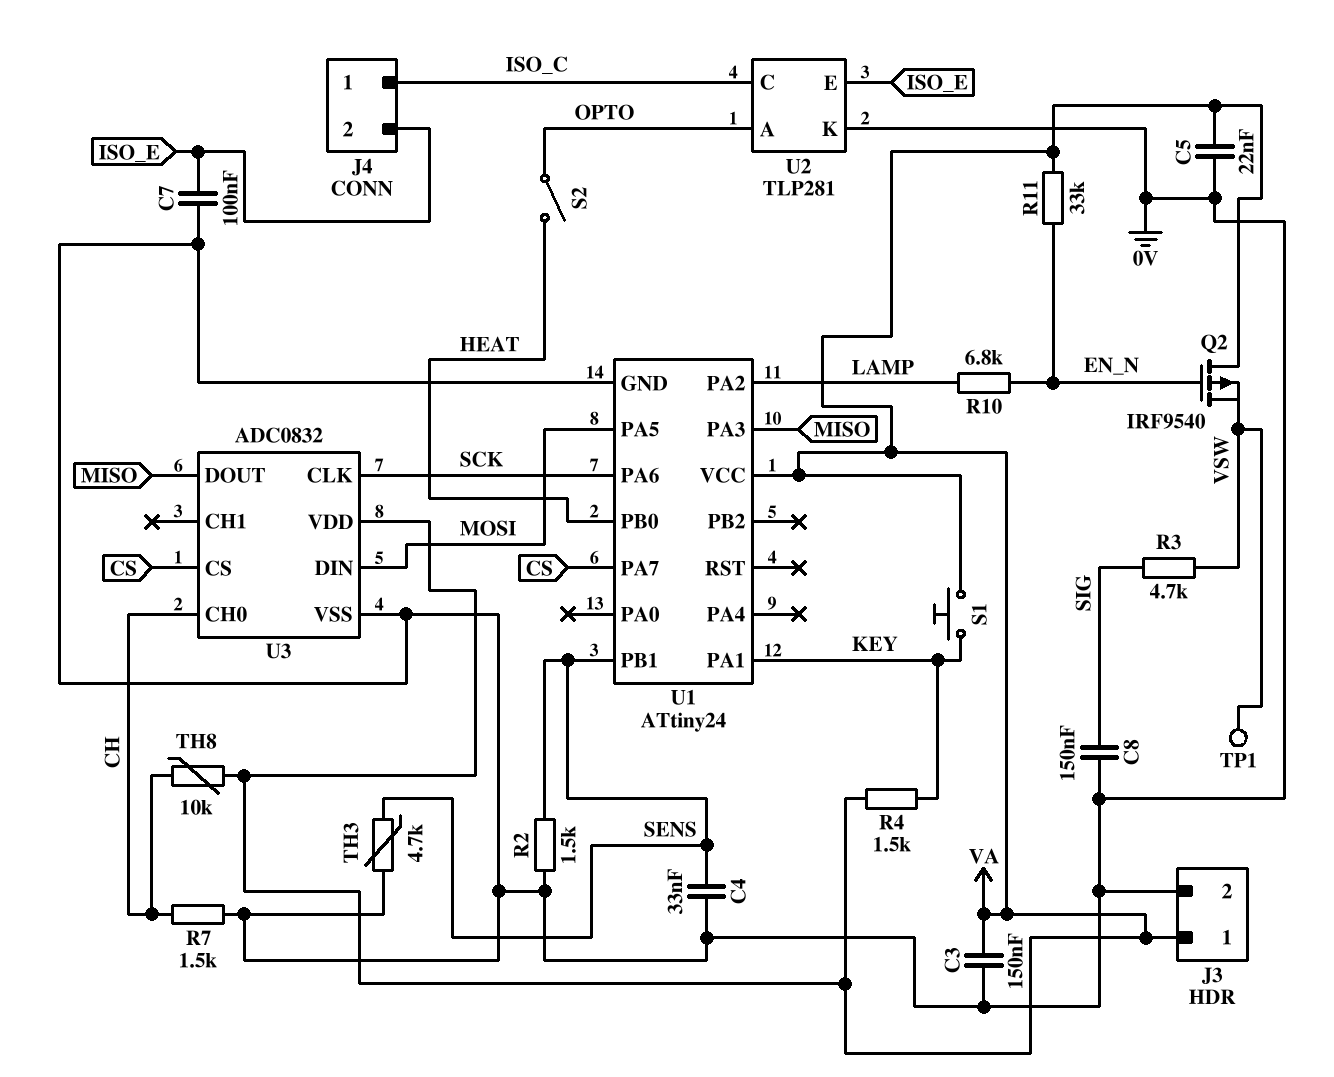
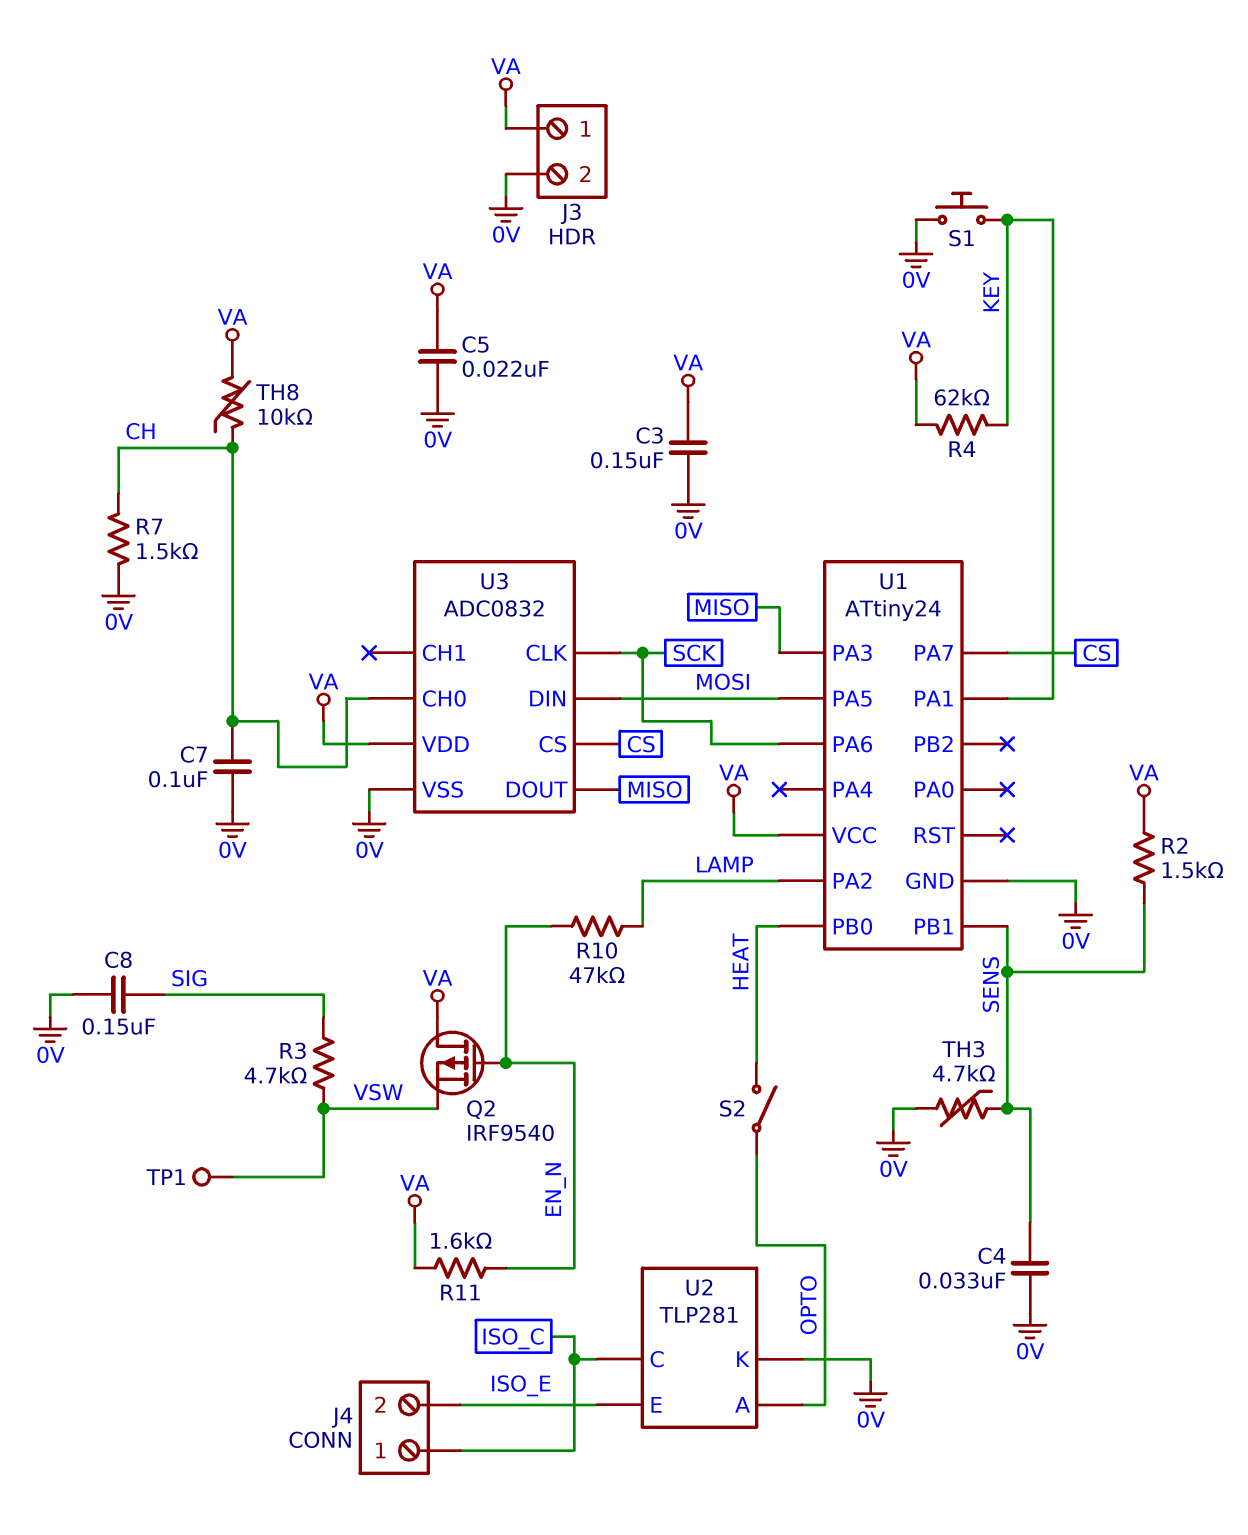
C7: 100nF (0V, ISO_E) -> 100nF (0V, CH)
R2: 1.5k (0V, SENS) -> 1.5k (SENS, VA)
R4: 1.5k (KEY, VA) -> 62k (KEY, VA)
R10: 6.8k (EN_N, LAMP) -> 47k (EN_N, LAMP)
R11: 33k (EN_N, VA) -> 1.6k (EN_N, VA)
S1: button (KEY, VA) -> button (0V, KEY)

